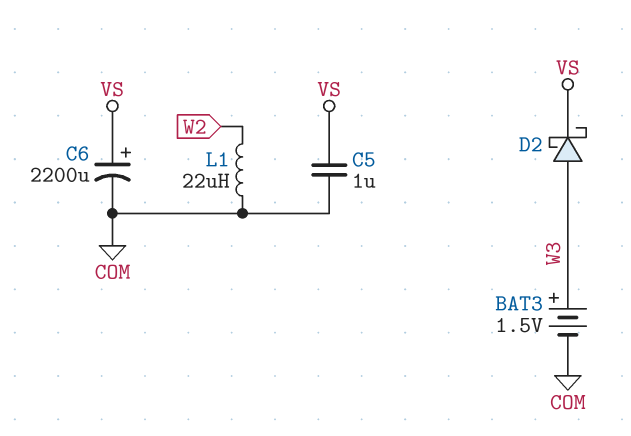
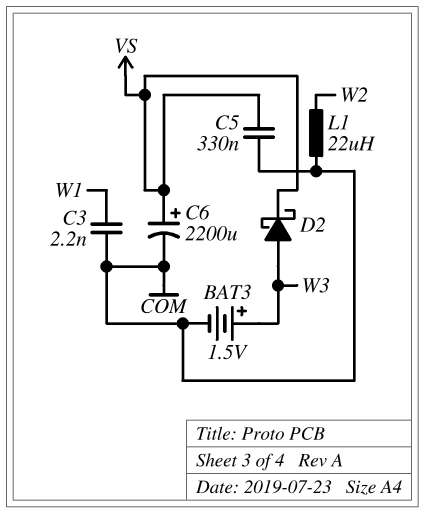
C3: none -> 2.2nF (COM, W1)
C5: 1uF (COM, VS) -> 330nF (COM, VS)

